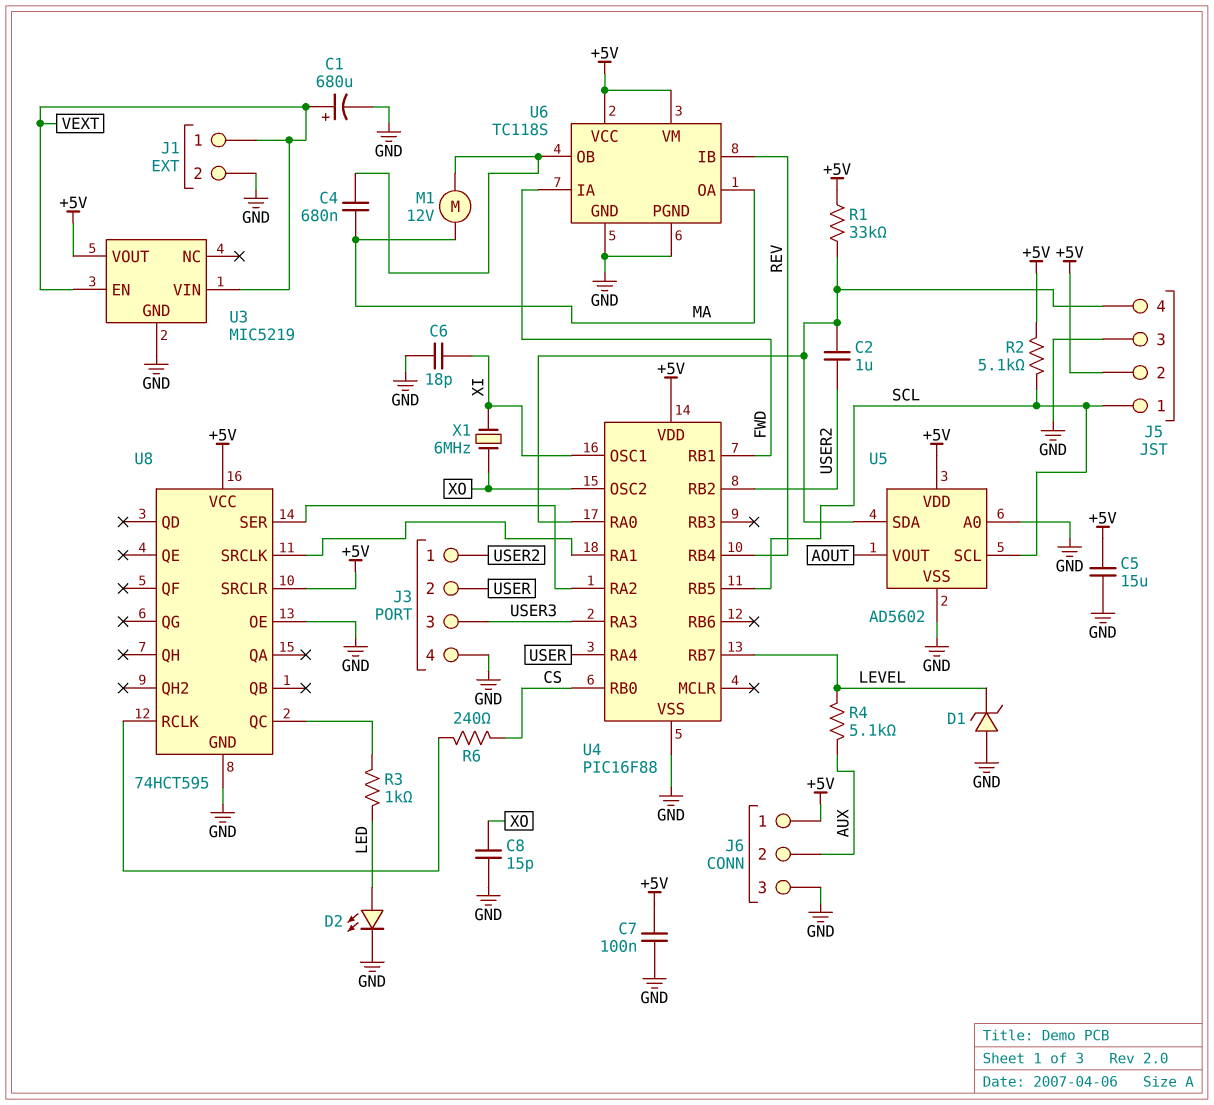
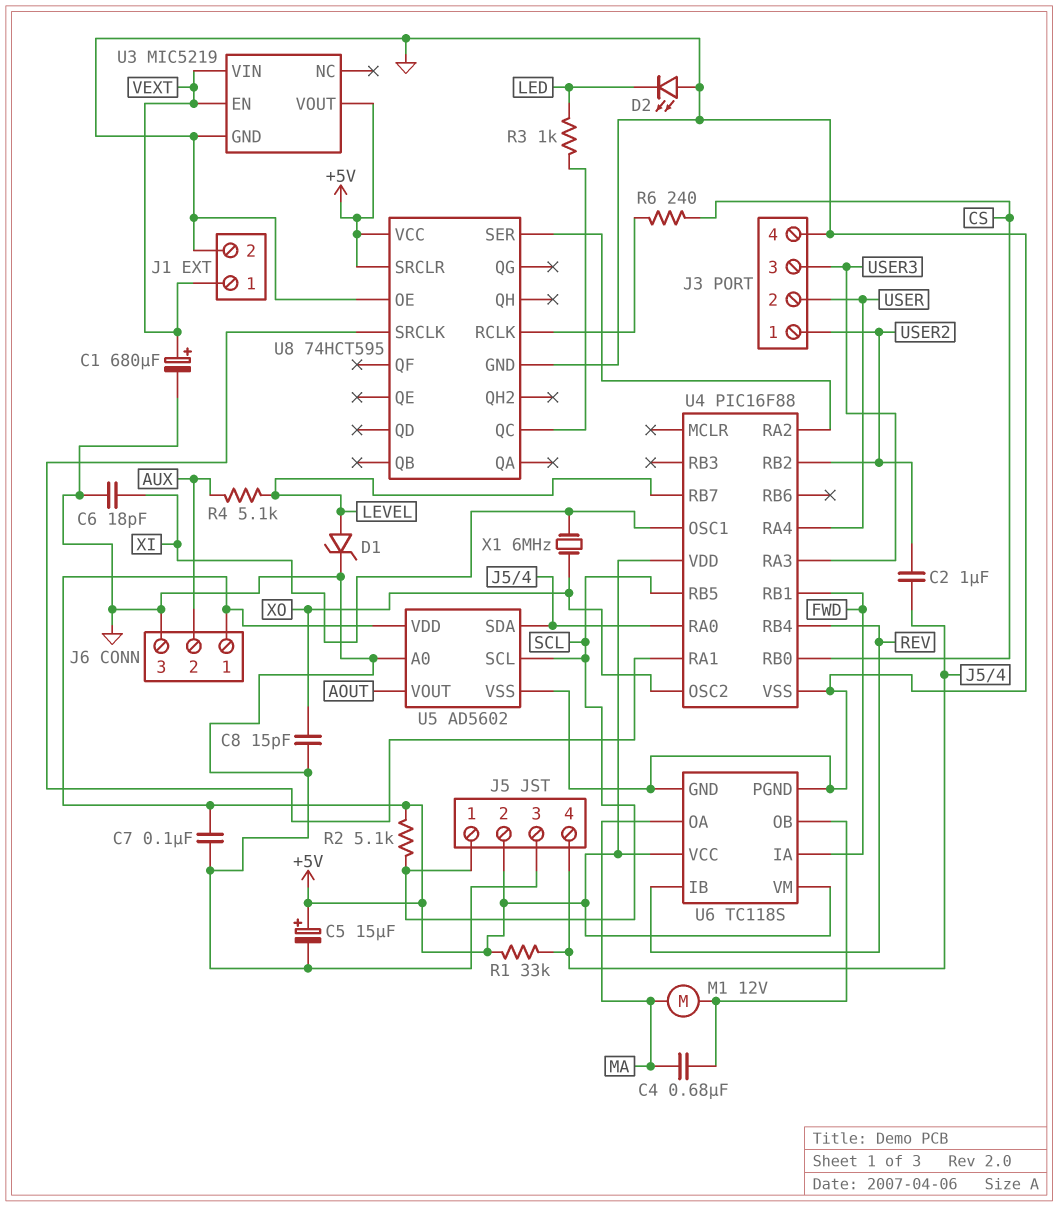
C5: 15uF (+5V, GND) -> 15uF (plus +5V, minus GND)
D1: zener (A GND, K LEVEL) -> zener (A LEVEL, K GND)
D2: LED (A LED, K GND) -> LED (A GND, K LED)

